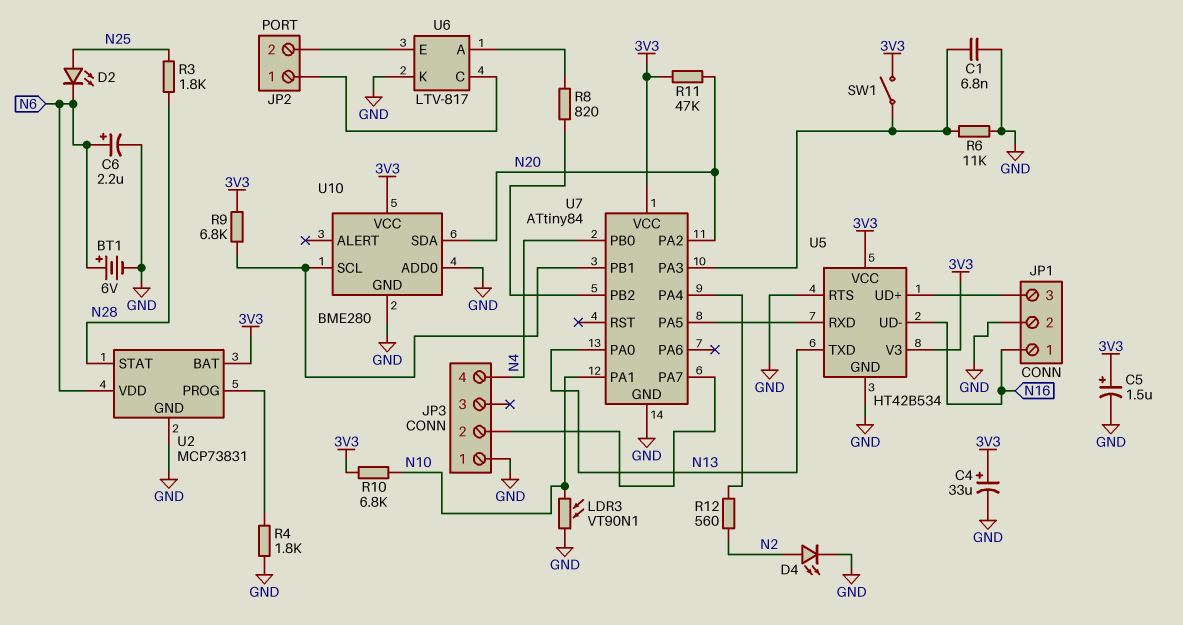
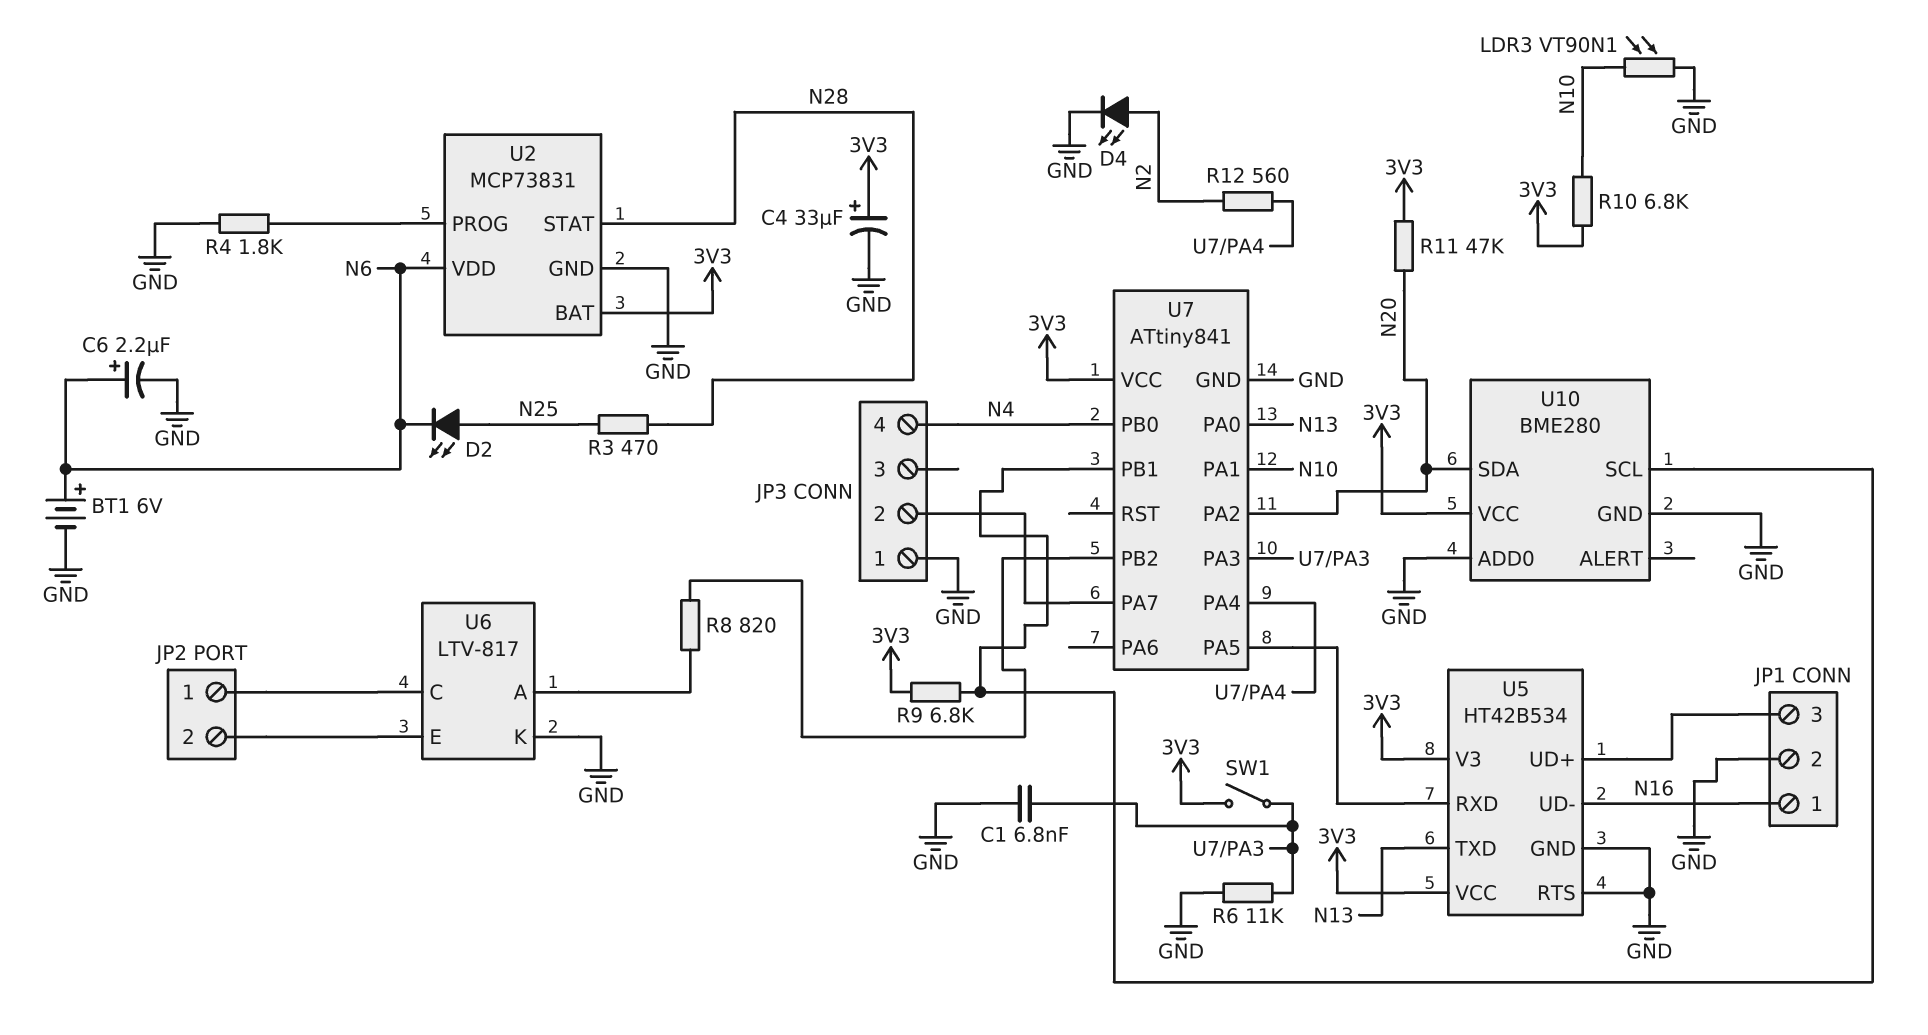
C5: 1.5uF (plus 3V3, minus GND) -> none
R3: 1.8k (N25, N28) -> 470 (N25, N28)
U7: ATtiny84 -> ATtiny841

